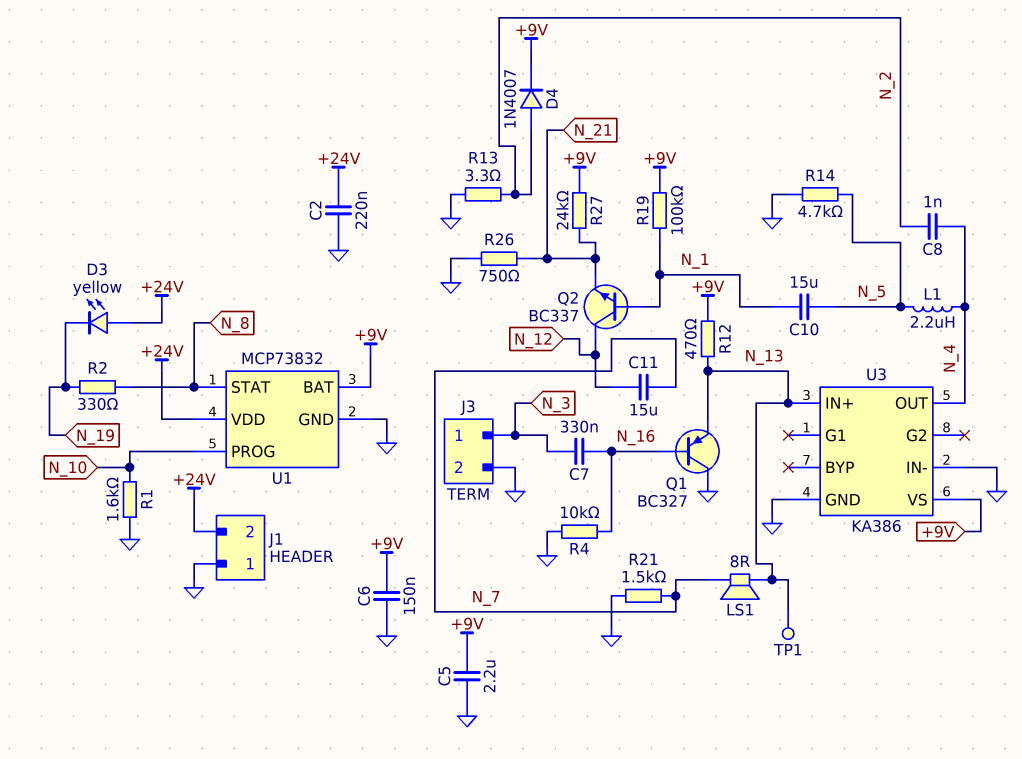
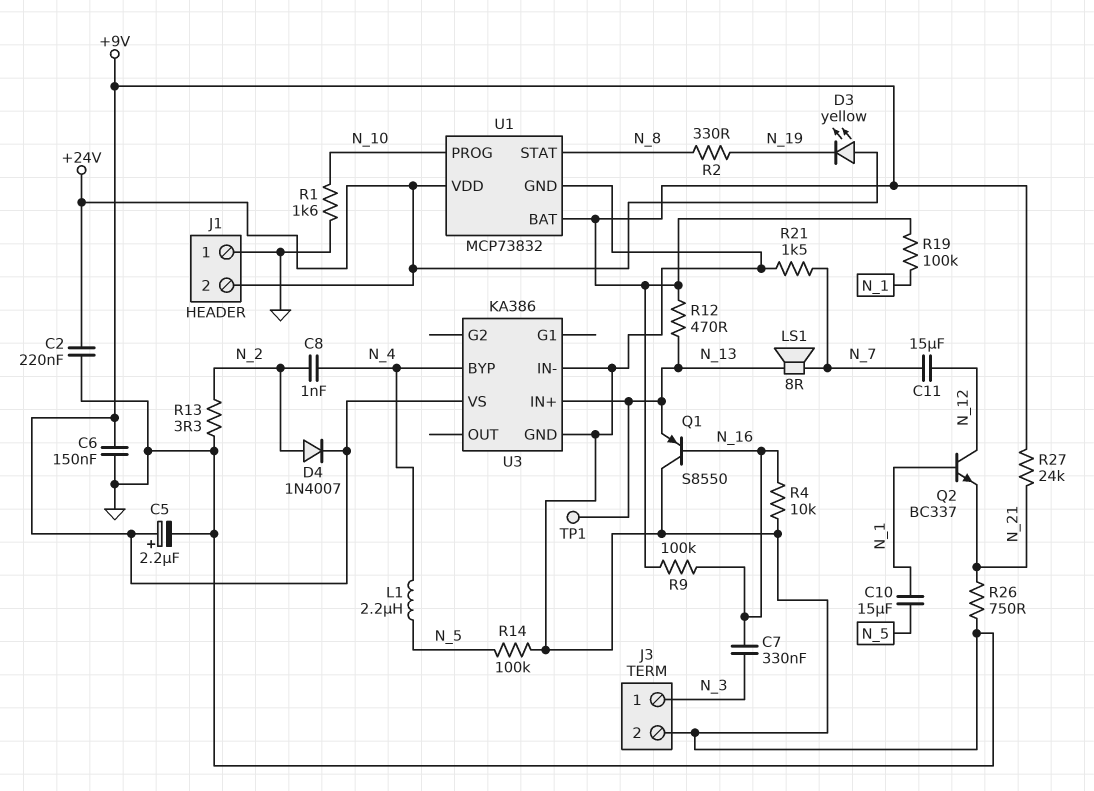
C5: 2.2uF (+9V, GND) -> 2.2uF (plus +9V, minus GND)
Q1: PNP BC327 (B N_16, C GND, E N_13) -> PNP S8550 (B N_16, C GND, E N_13)
R9: none -> 100k (+9V, N_16)
R14: 4.7k (GND, N_5) -> 100k (GND, N_5)
U3 pin BYP: none -> N_4
U3 pin OUT: N_4 -> none

